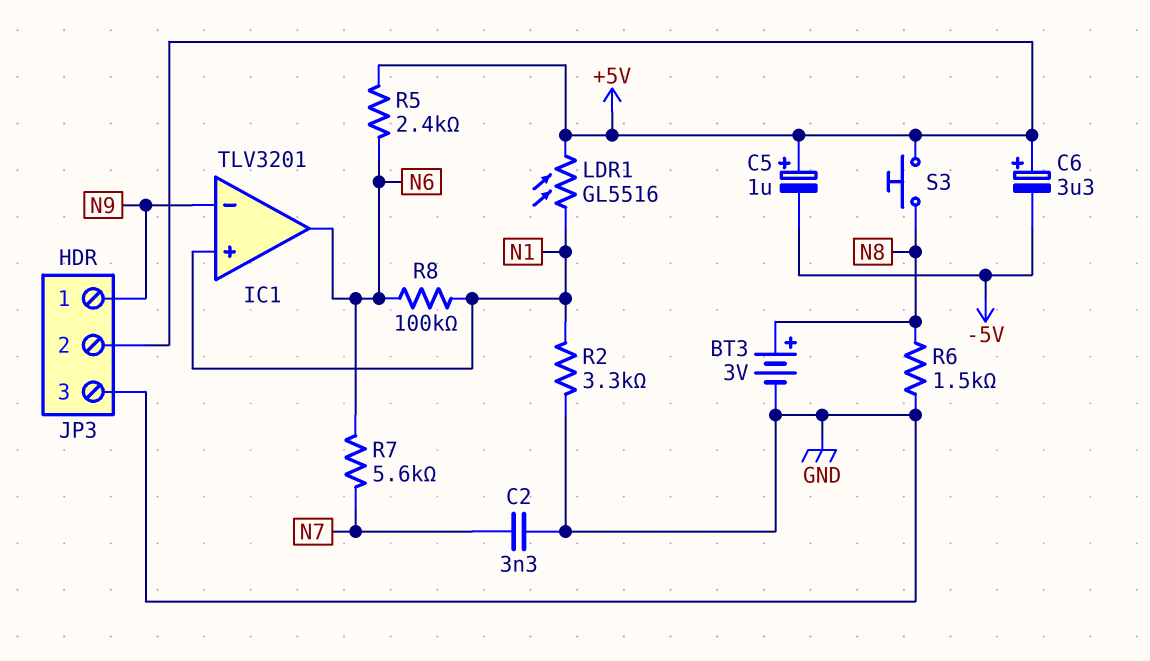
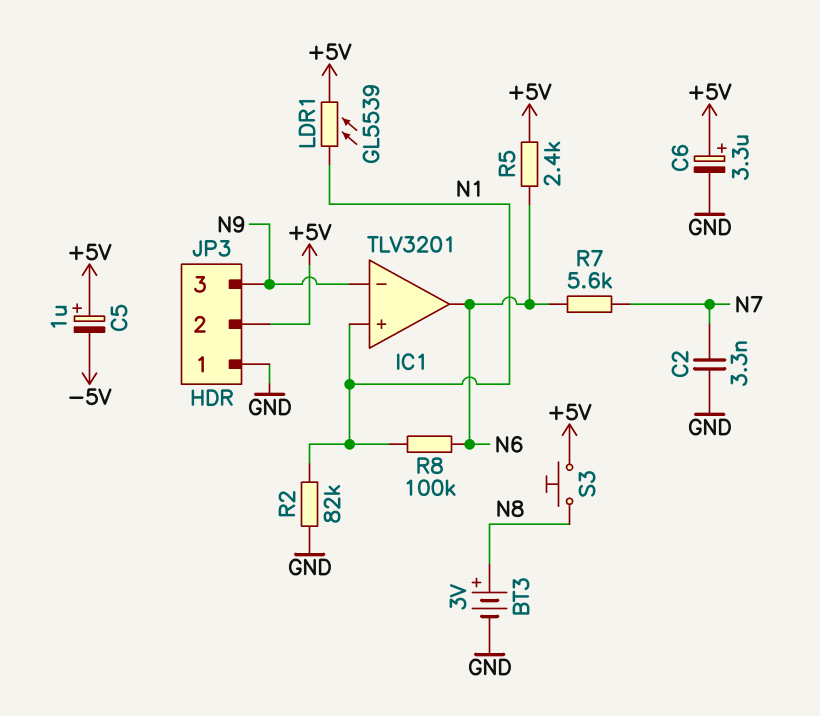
C6: 3.3uF (plus +5V, minus -5V) -> 3.3uF (plus +5V, minus GND)
JP3 pin 1: N9 -> GND
JP3 pin 3: GND -> N9
LDR1: GL5516 (+5V, N1) -> GL5539 (+5V, N1)
R2: 3.3k (GND, N1) -> 82k (GND, N1)
R6: 1.5k (GND, N8) -> none

